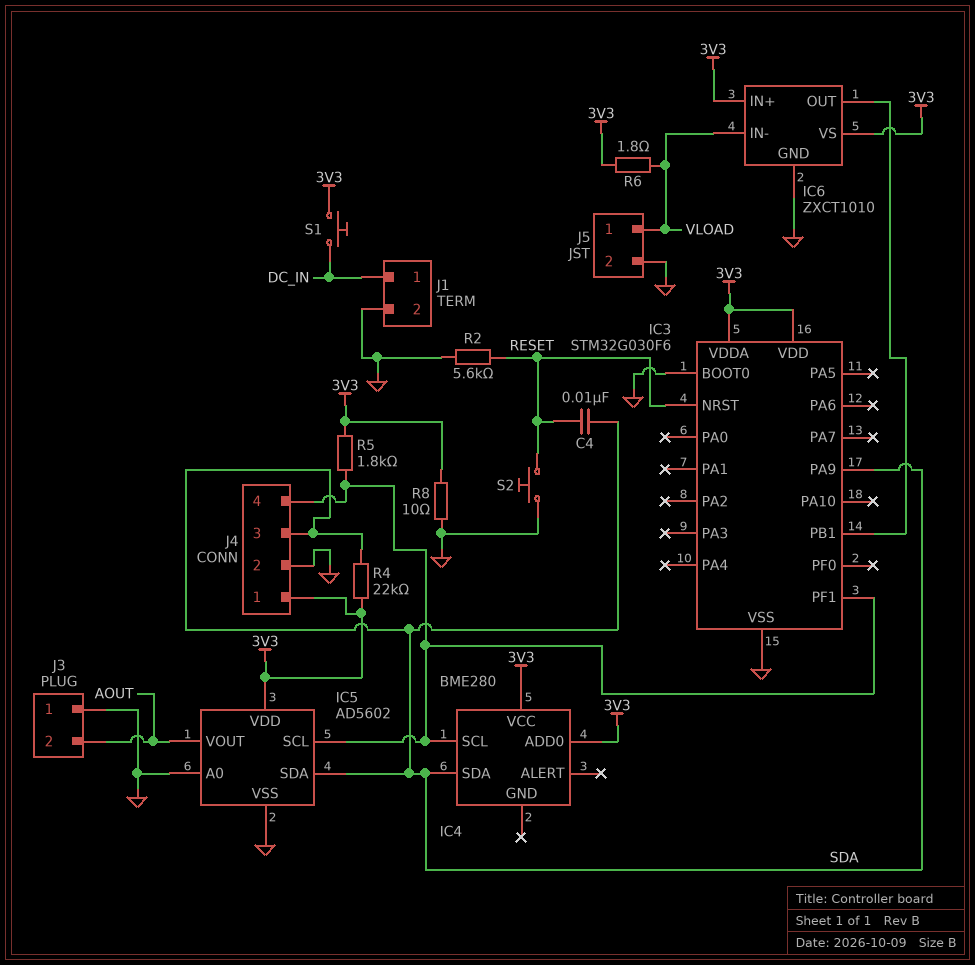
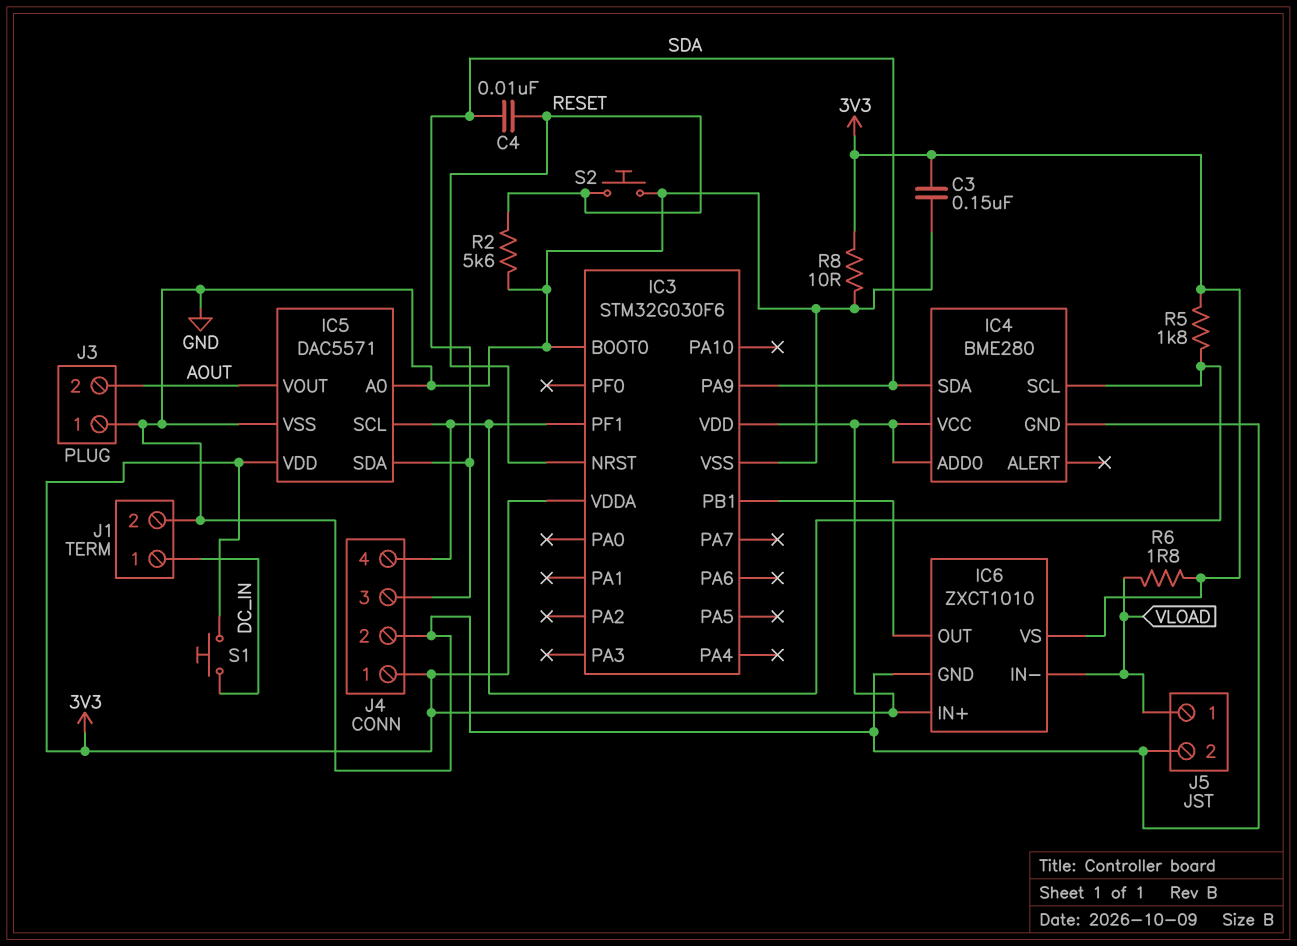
C3: none -> 150nF (3V3, GND)
IC4 pin GND: none -> GND
IC5: AD5602 -> DAC5571
R4: 22k (3V3, SDA) -> none

